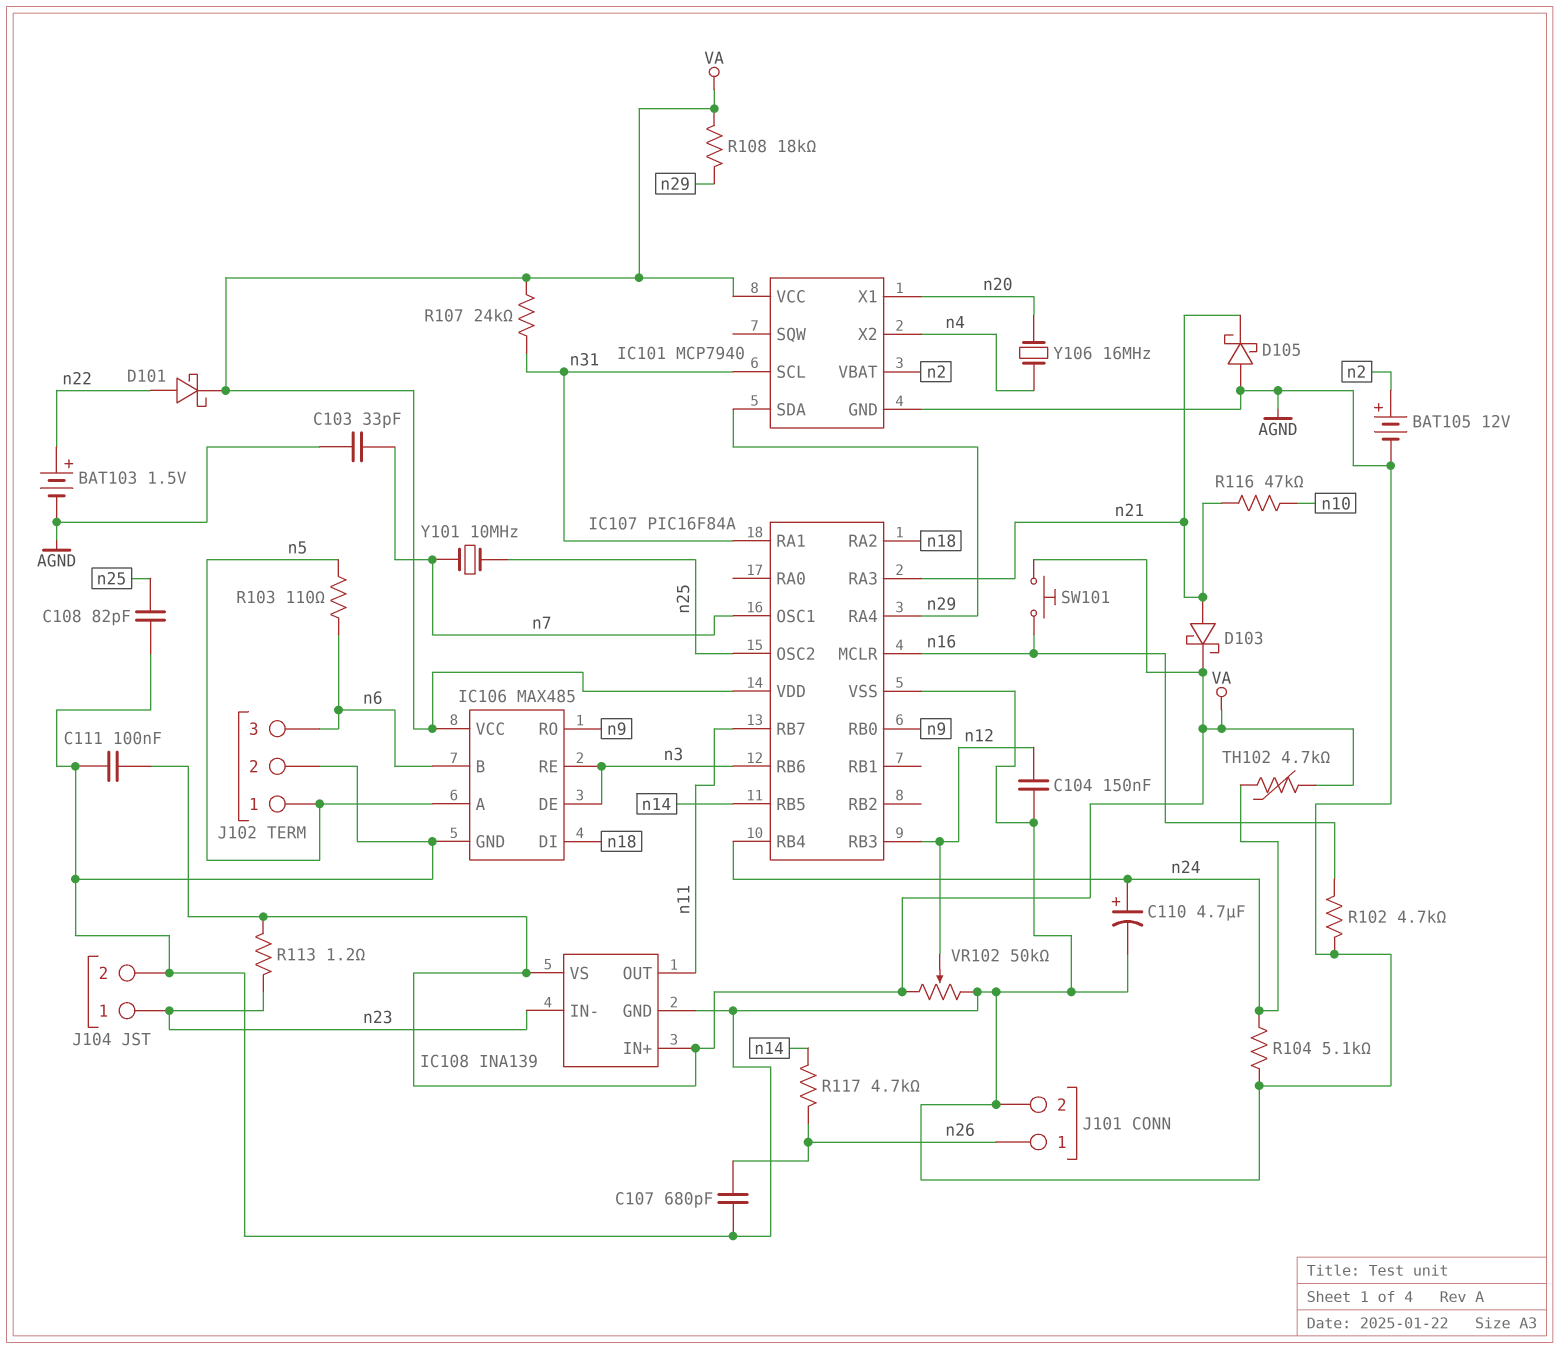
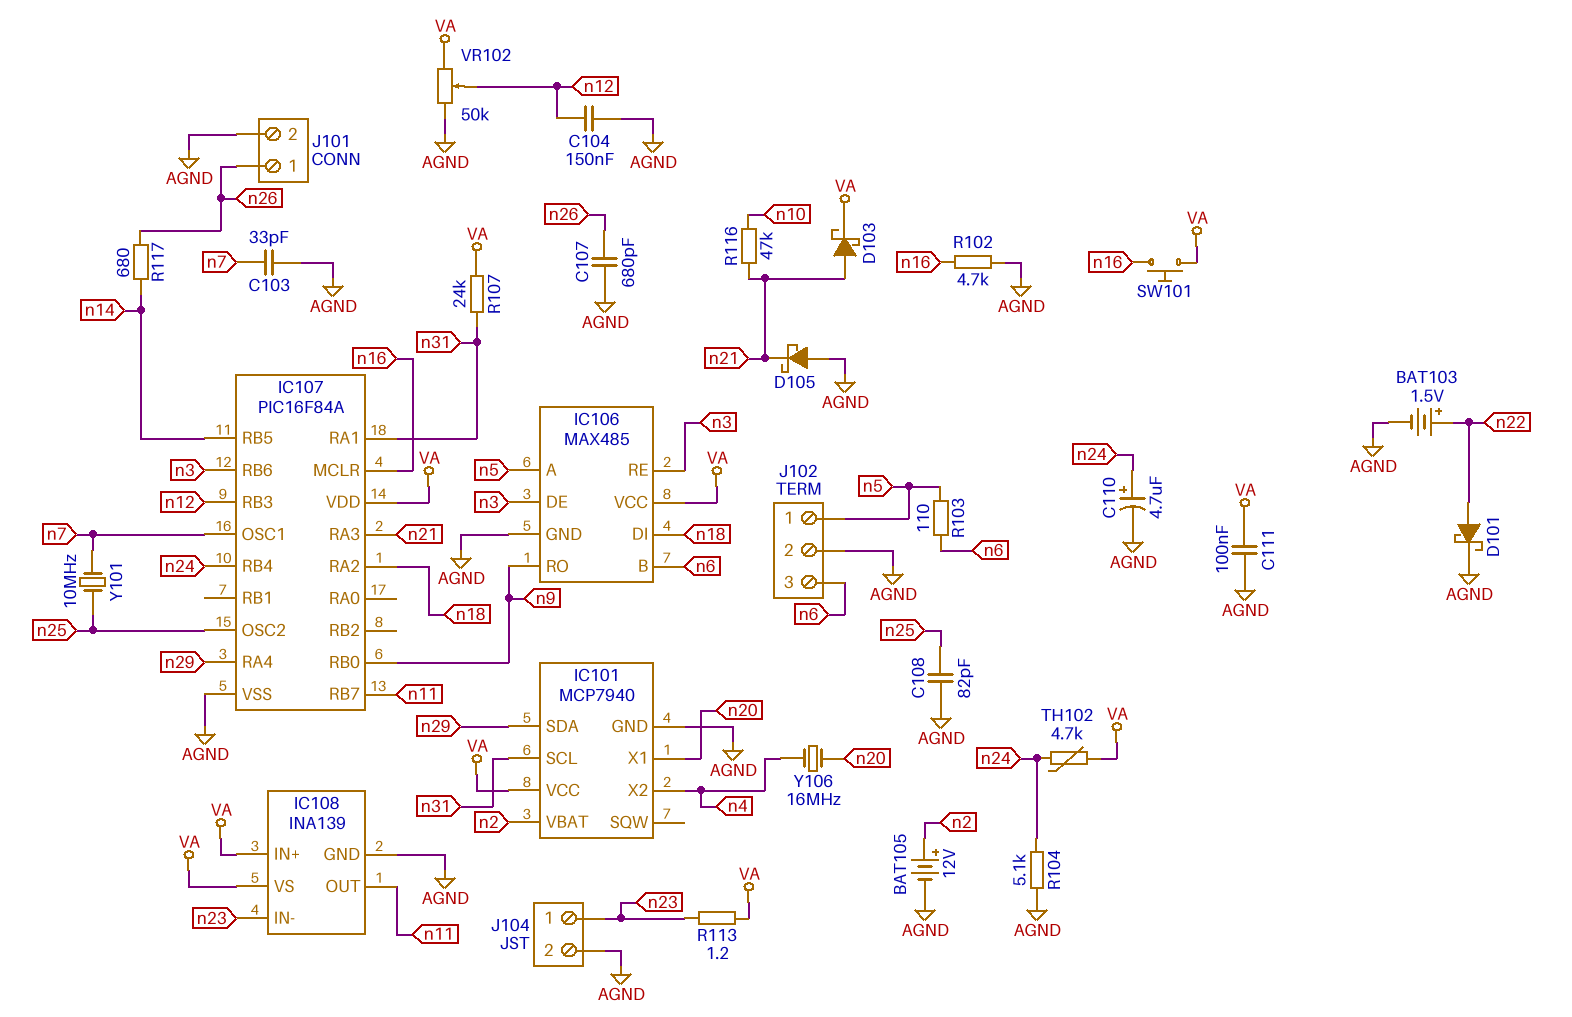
D101: schottky (A n22, K VA) -> schottky (A n22, K AGND)
R108: 18k (VA, n29) -> none
R117: 4.7k (n14, n26) -> 680 (n14, n26)

